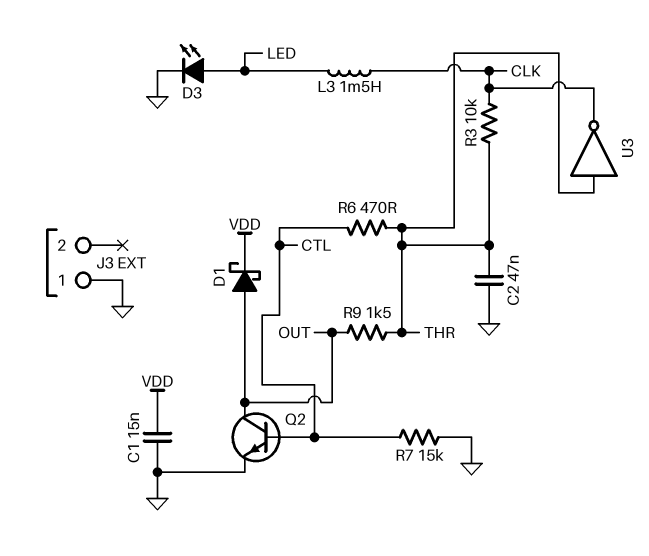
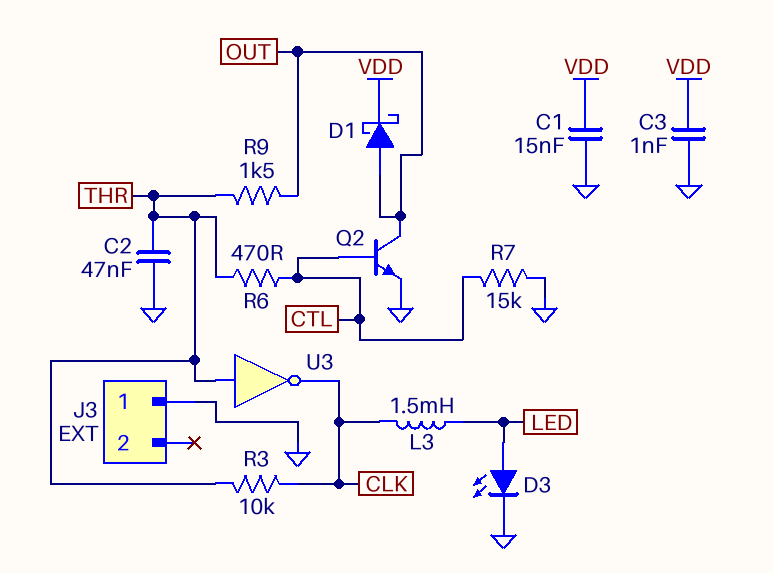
C3: none -> 1nF (GND, VDD)

